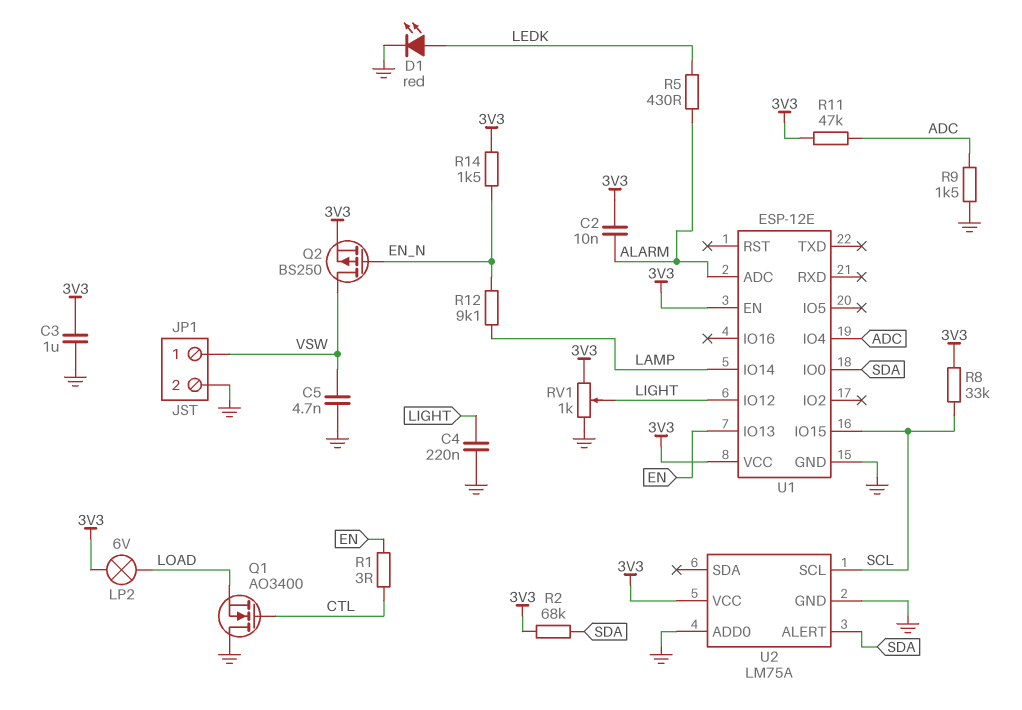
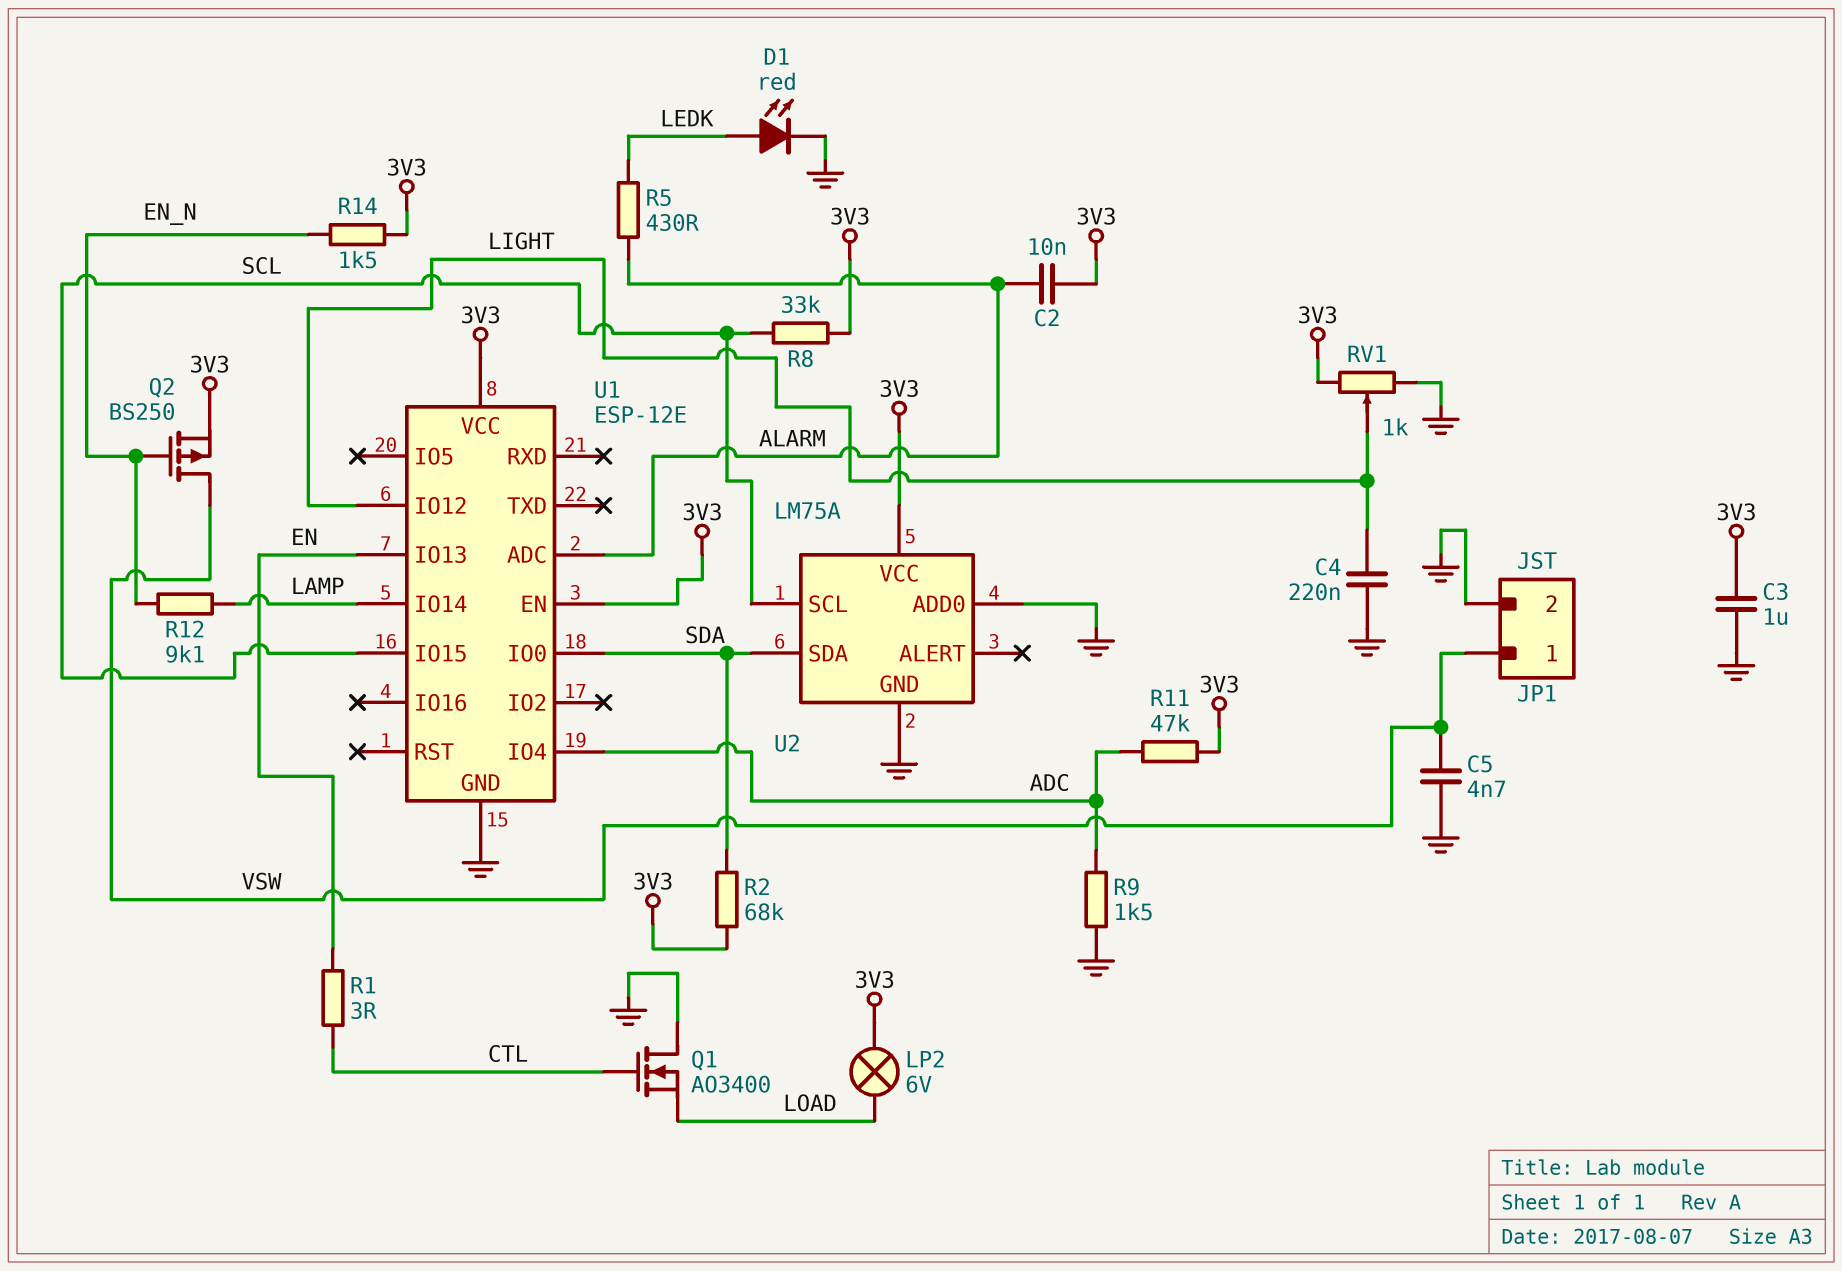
U2 pin ALERT: SDA -> none
U2 pin SDA: none -> SDA

